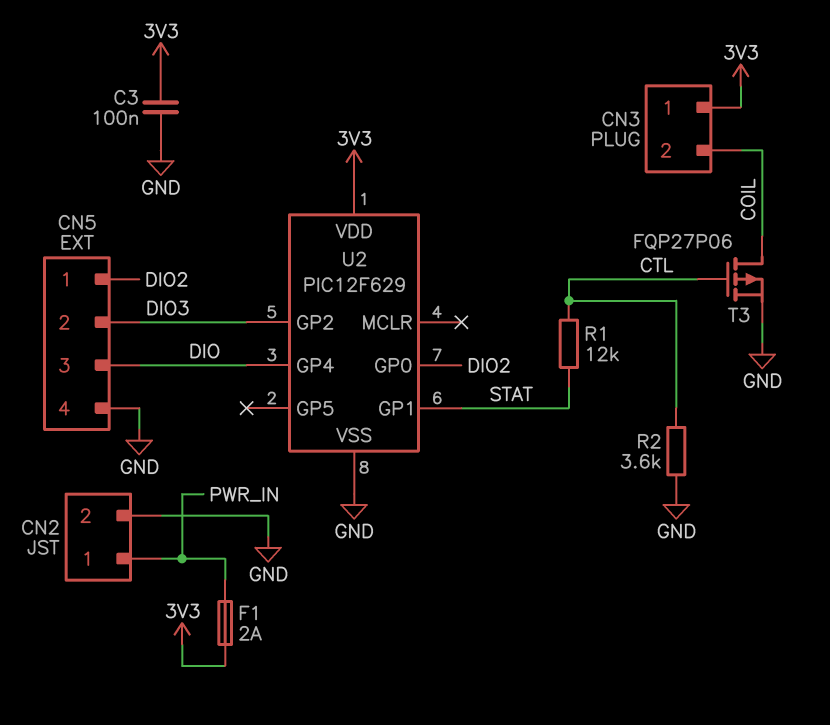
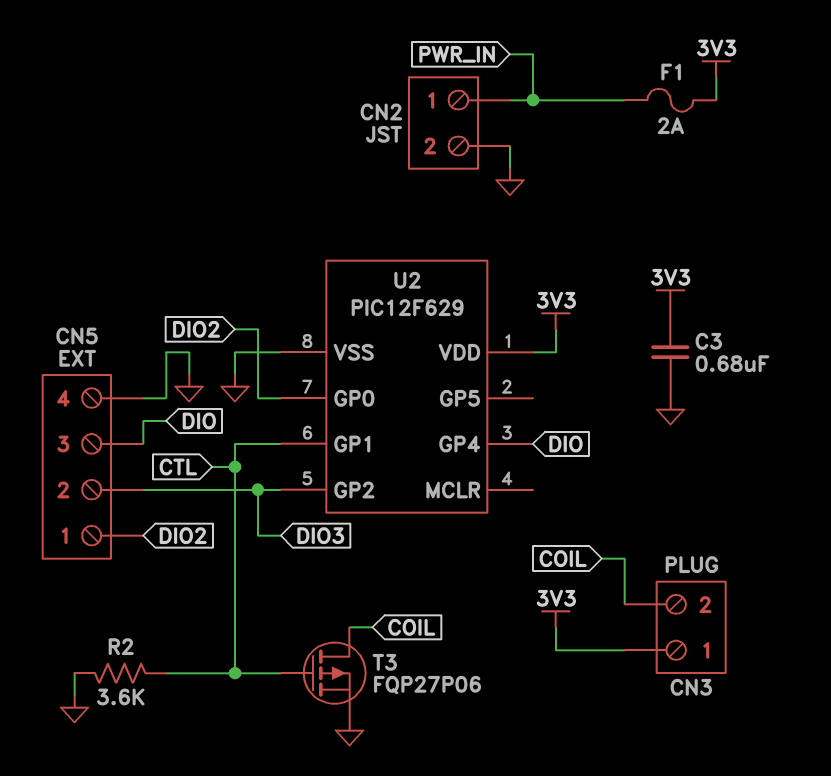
C3: 100nF (3V3, GND) -> 680nF (3V3, GND)
R1: 12k (CTL, STAT) -> none
U2 pin GP1: STAT -> CTL

